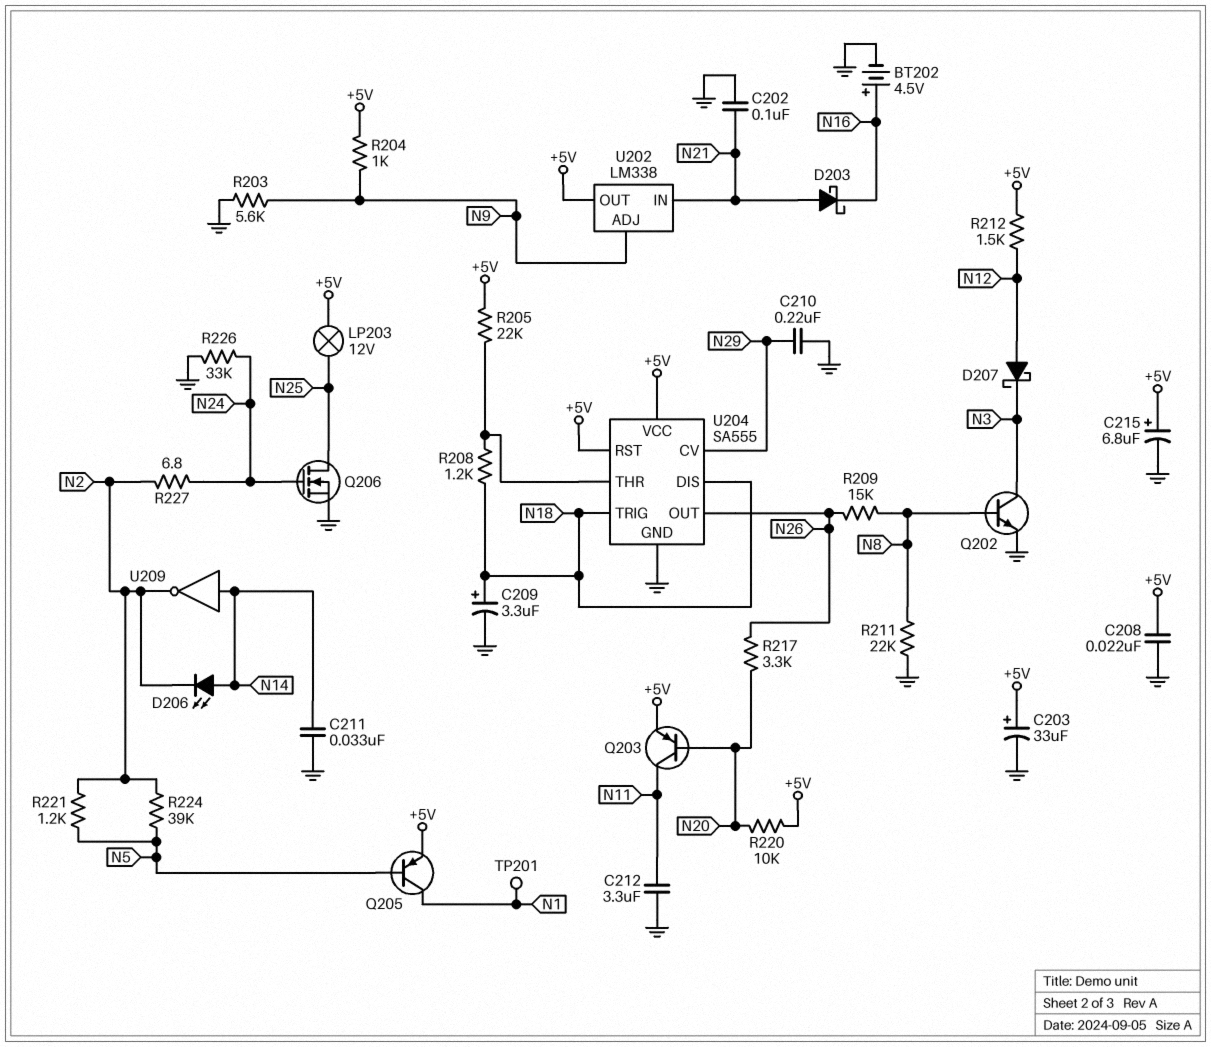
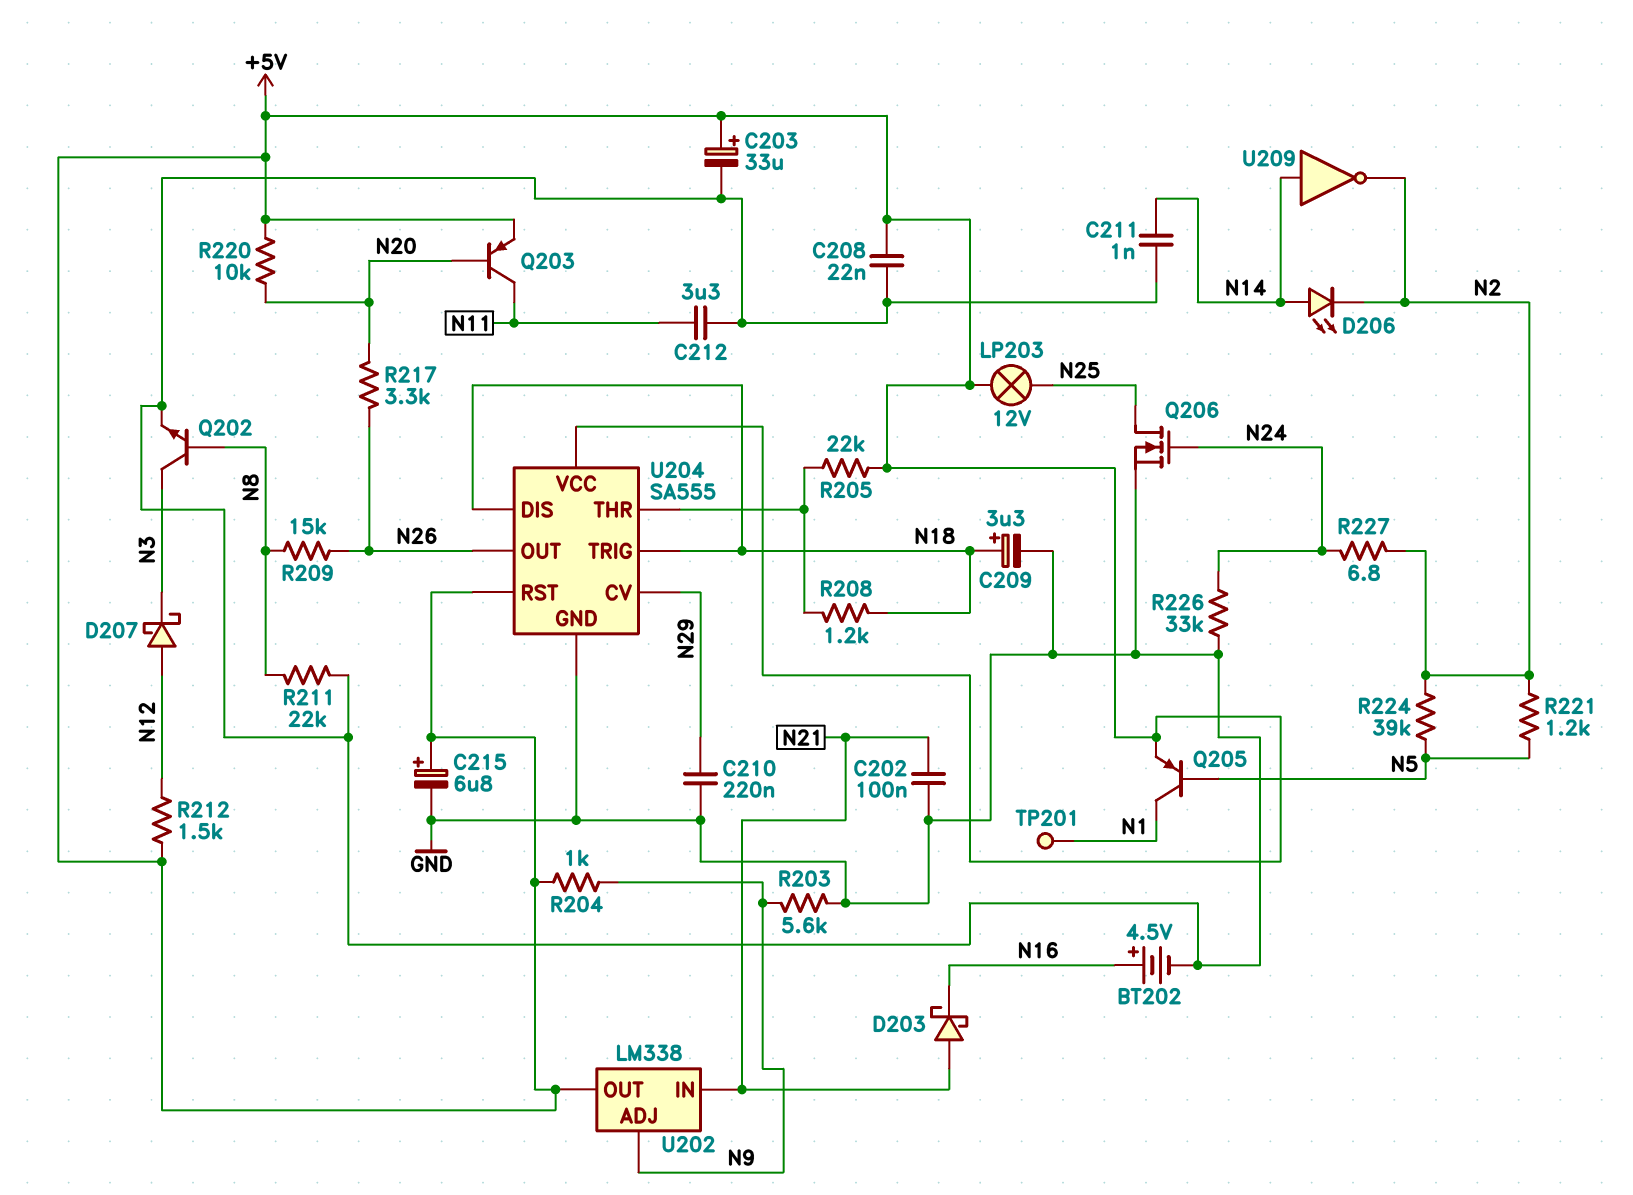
C211: 33nF (GND, N14) -> 1nF (GND, N14)

